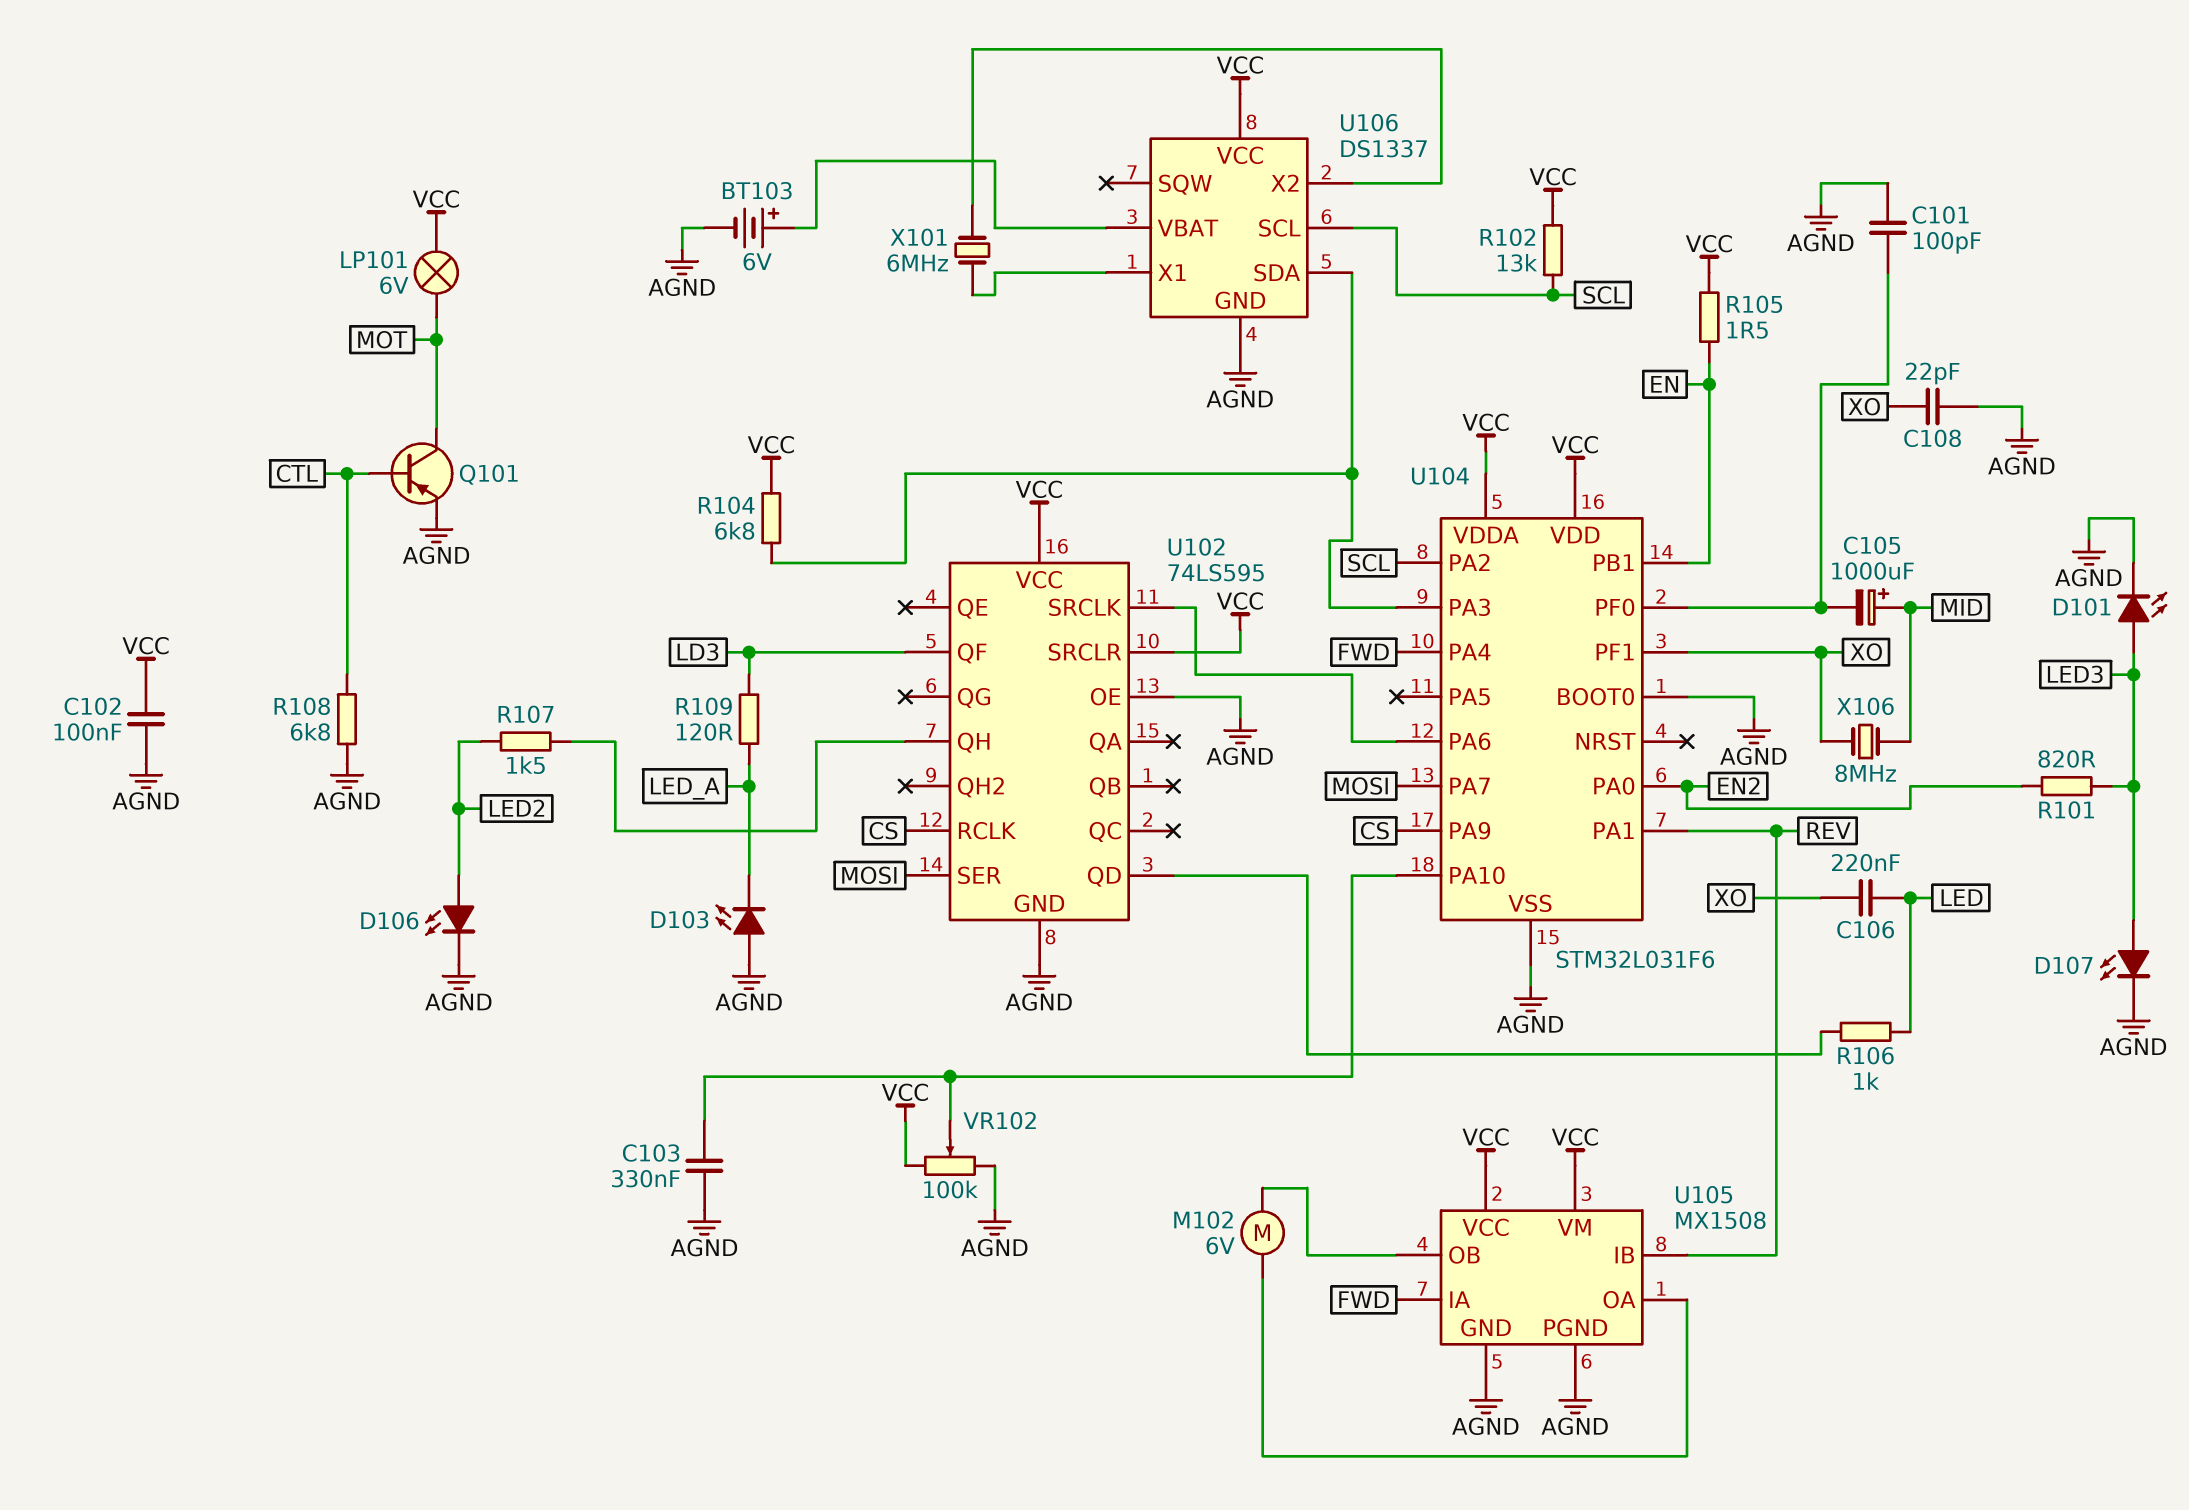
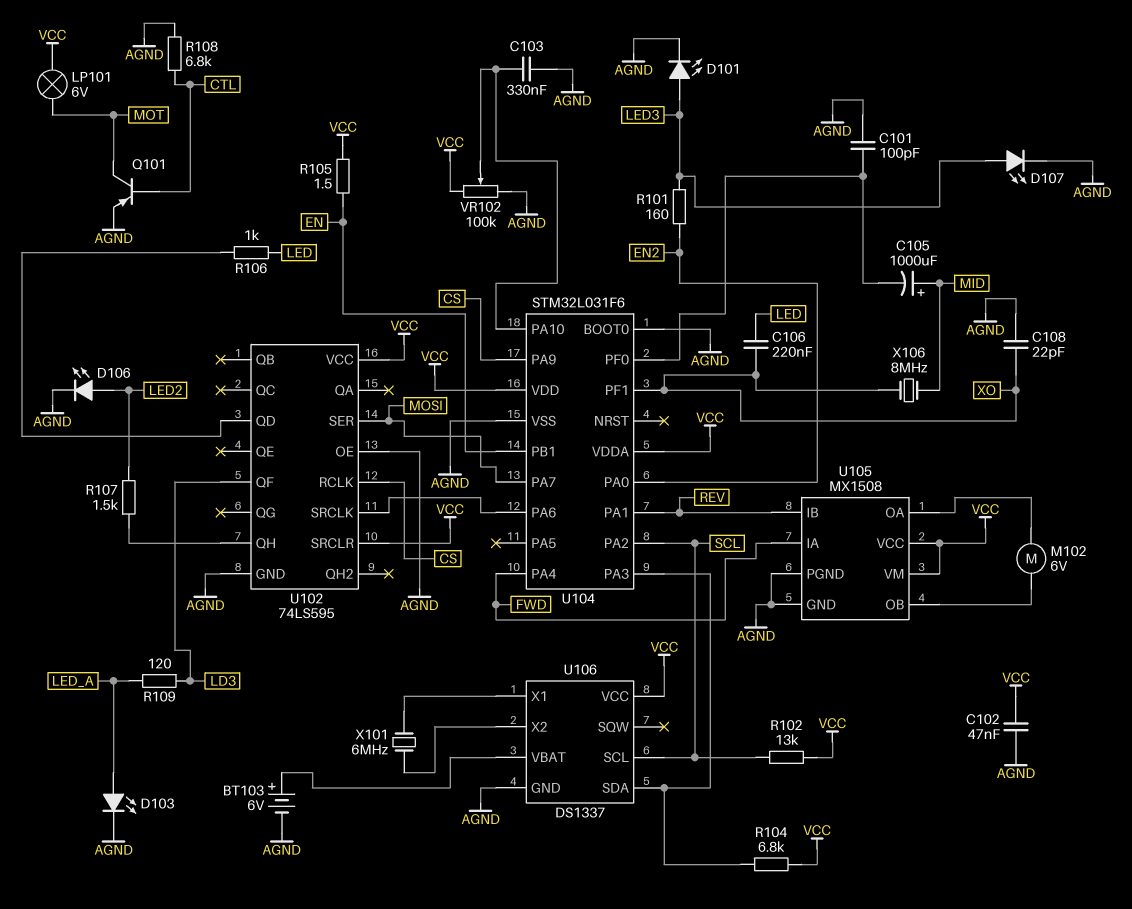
C102: 100nF (AGND, VCC) -> 47nF (AGND, VCC)
D103: LED (A AGND, K LED_A) -> LED (A LED_A, K AGND)
R101: 820 (EN2, LED3) -> 160 (EN2, LED3)

